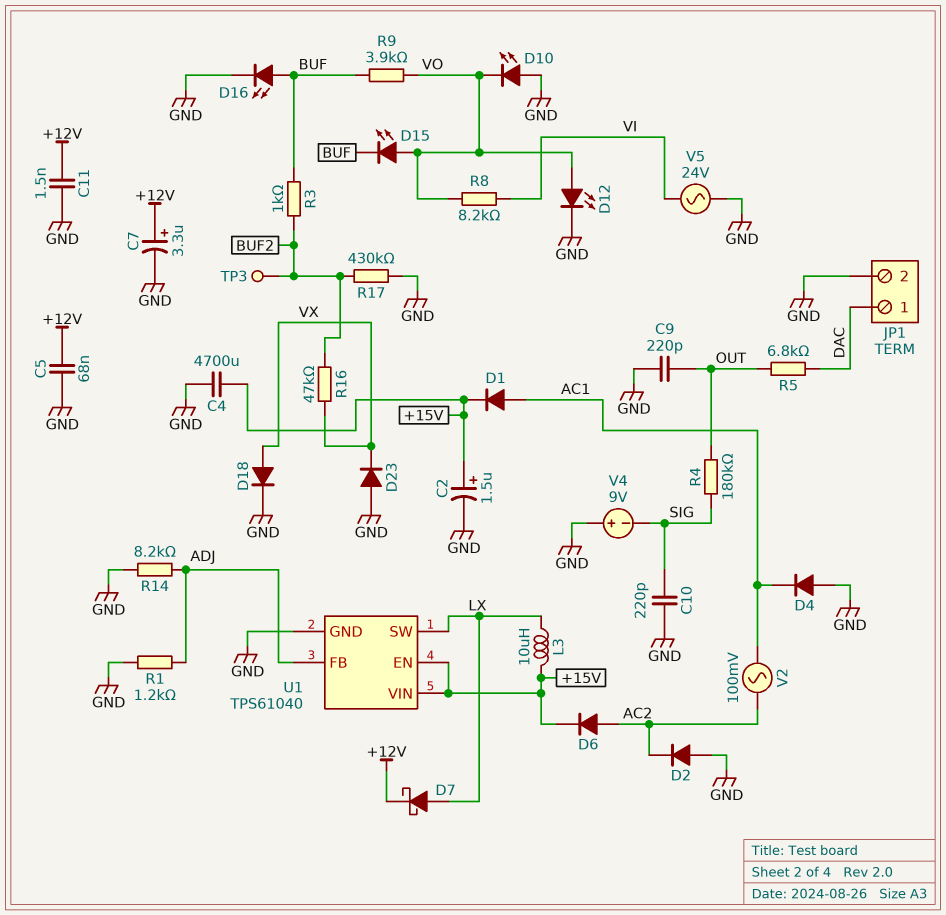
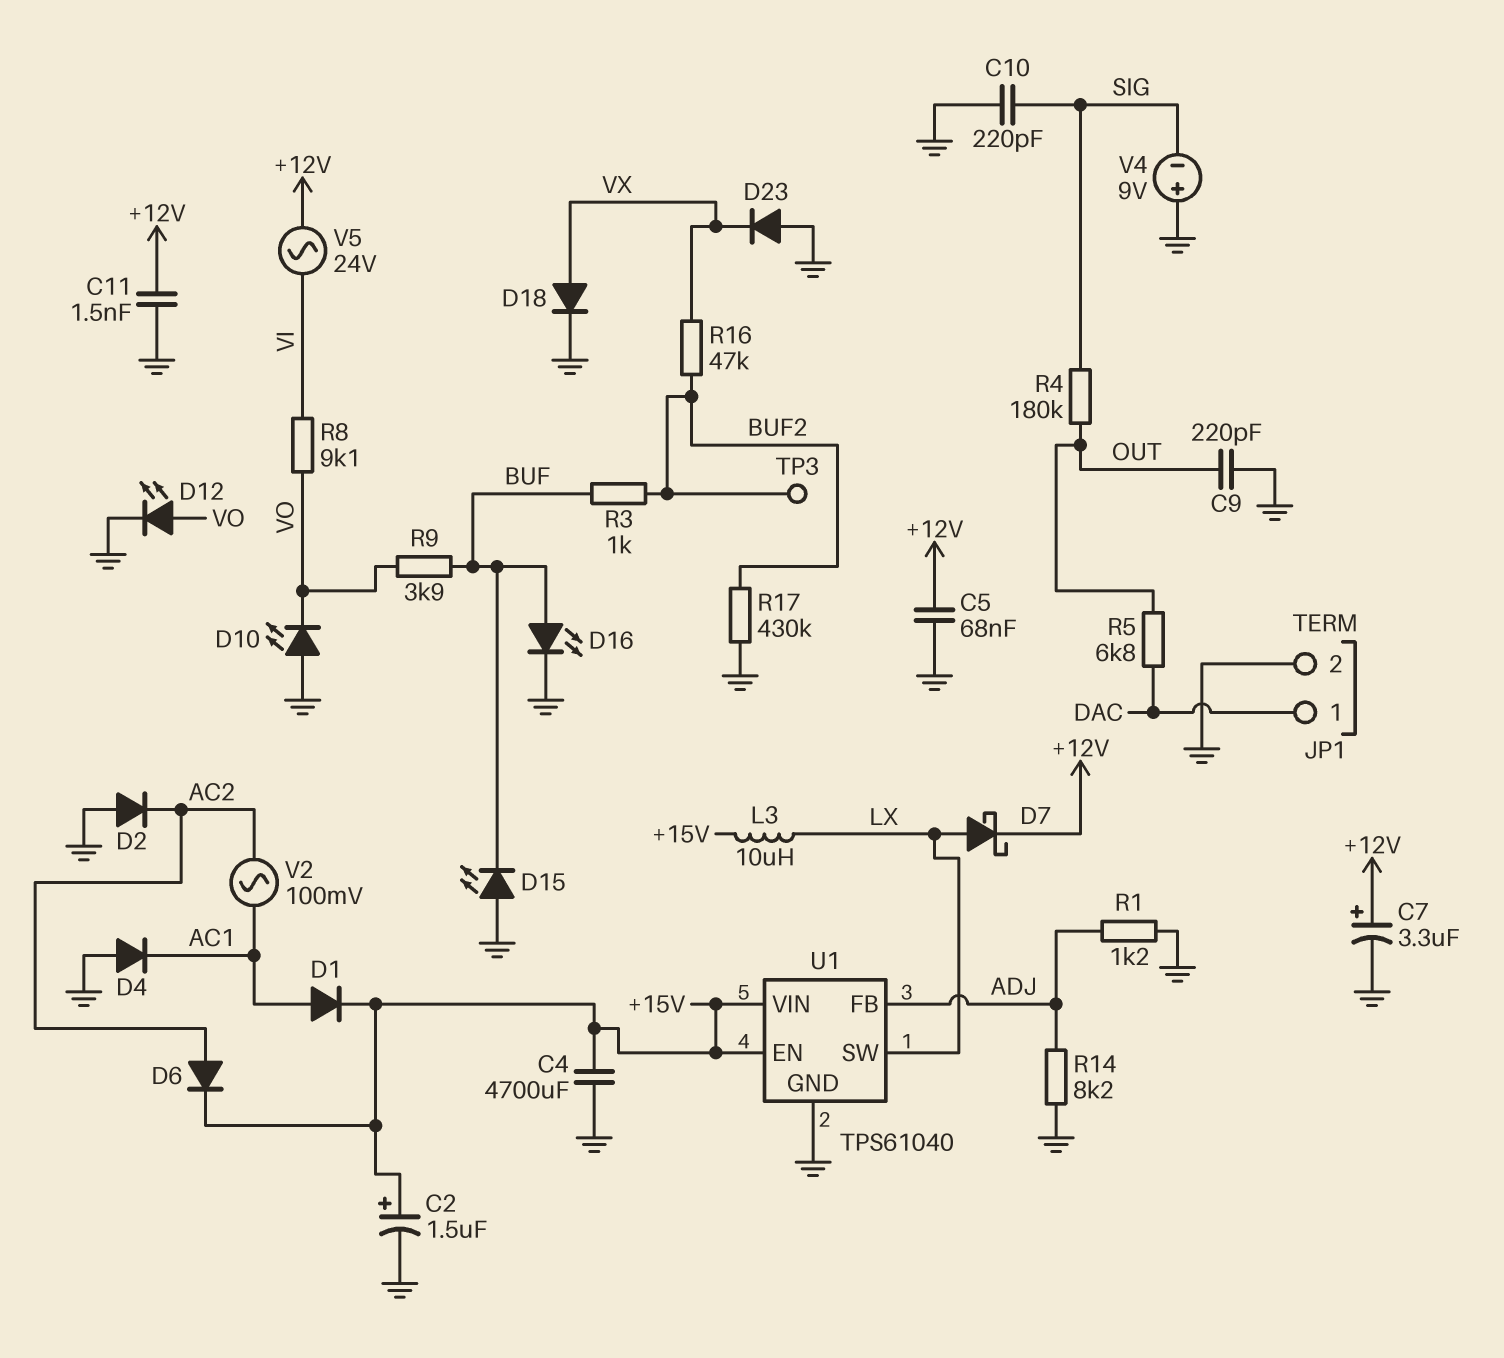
D15: LED (A VO, K BUF) -> LED (A GND, K BUF)
R8: 8.2k (VI, VO) -> 9.1k (VI, VO)
V5: AC 24V (GND, VI) -> AC 24V (+12V, VI)

